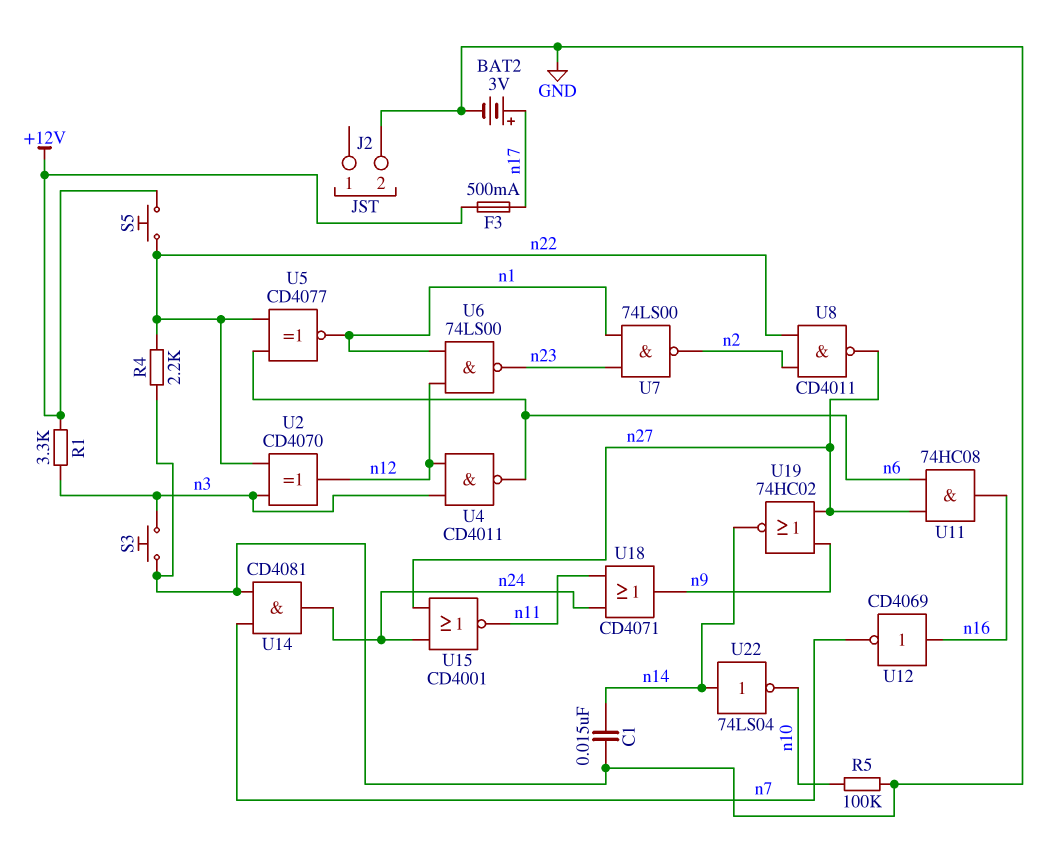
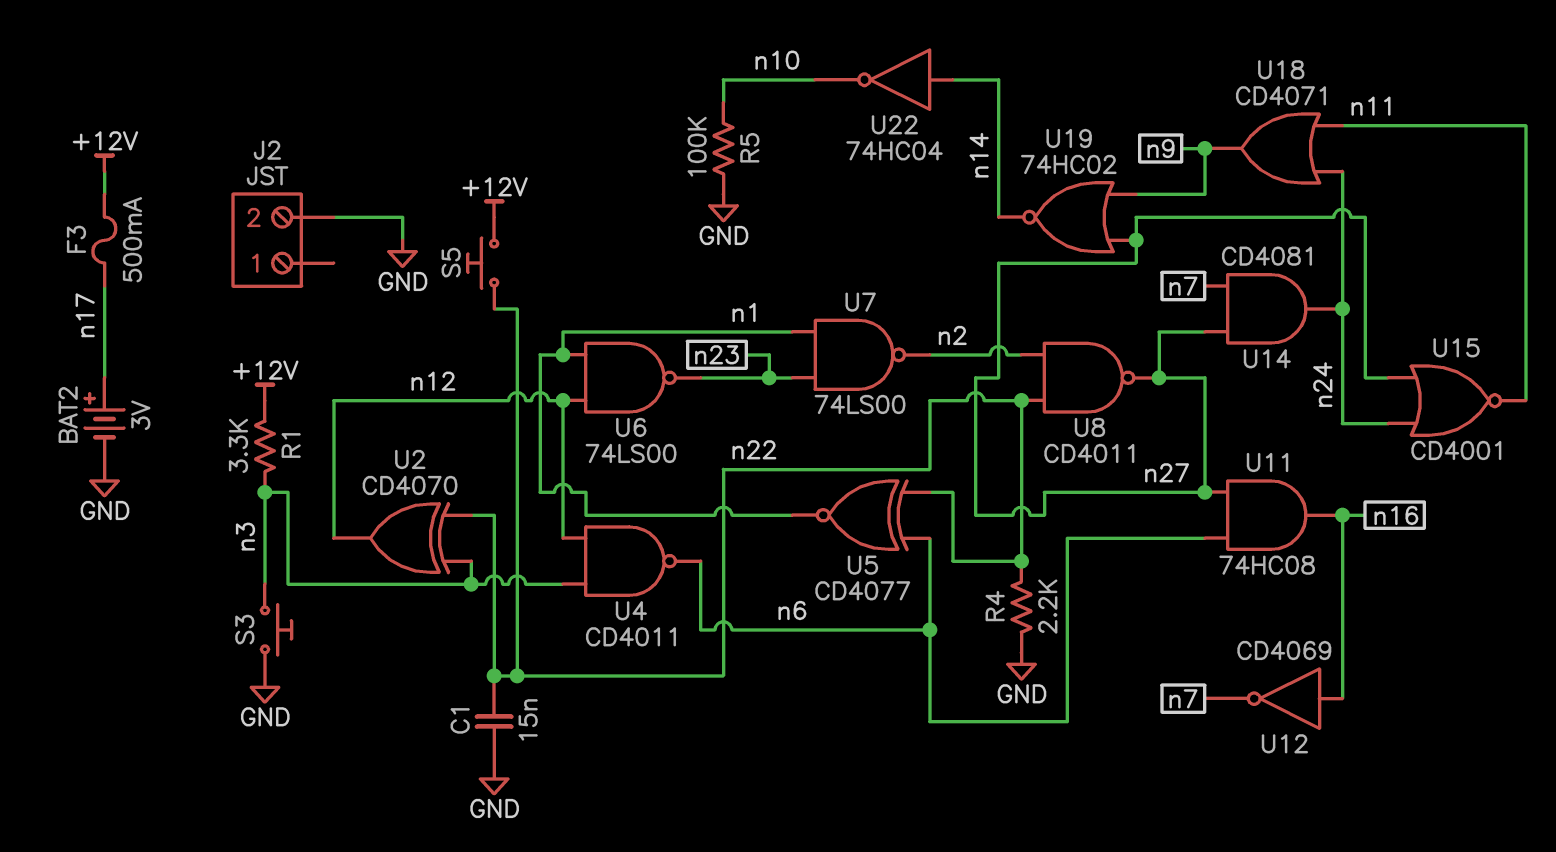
C1: 15nF (GND, n14) -> 15nF (GND, n22)
U14: AND CD4081 (in GND, in n7, out n24) -> AND CD4081 (in n7, in n27, out n24)
U22: NOT 74LS04 (in n14, out n10) -> NOT 74HC04 (in n14, out n10)

